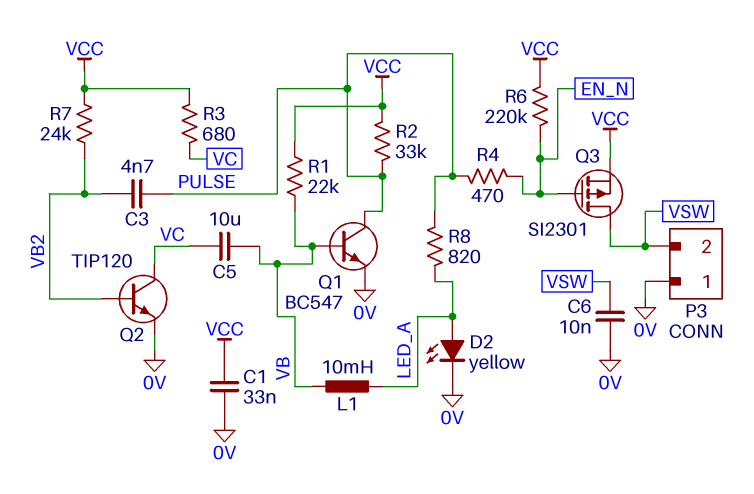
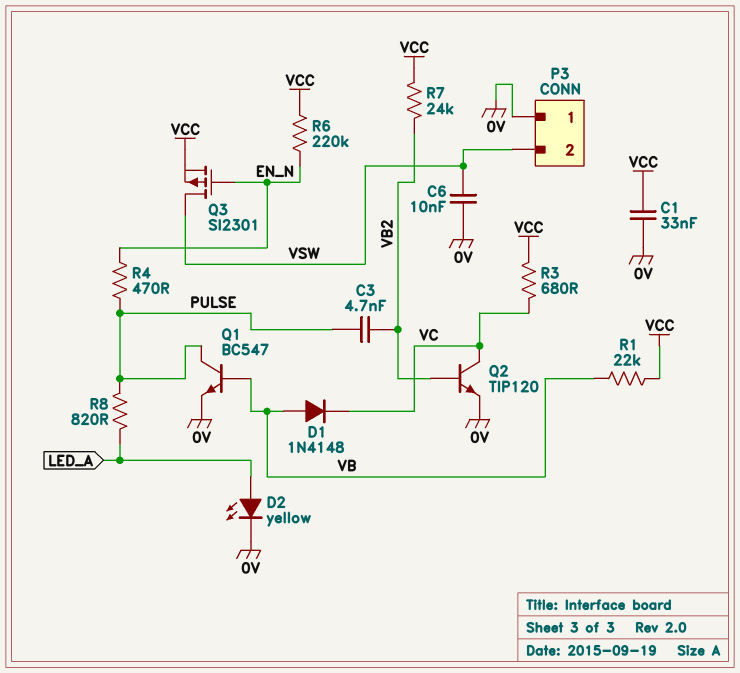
C5: 10uF (VB, VC) -> none
D1: none -> diode 1N4148 (A VB, K VC)
L1: 10mH (LED_A, VB) -> none
R2: 33k (PULSE, VCC) -> none

